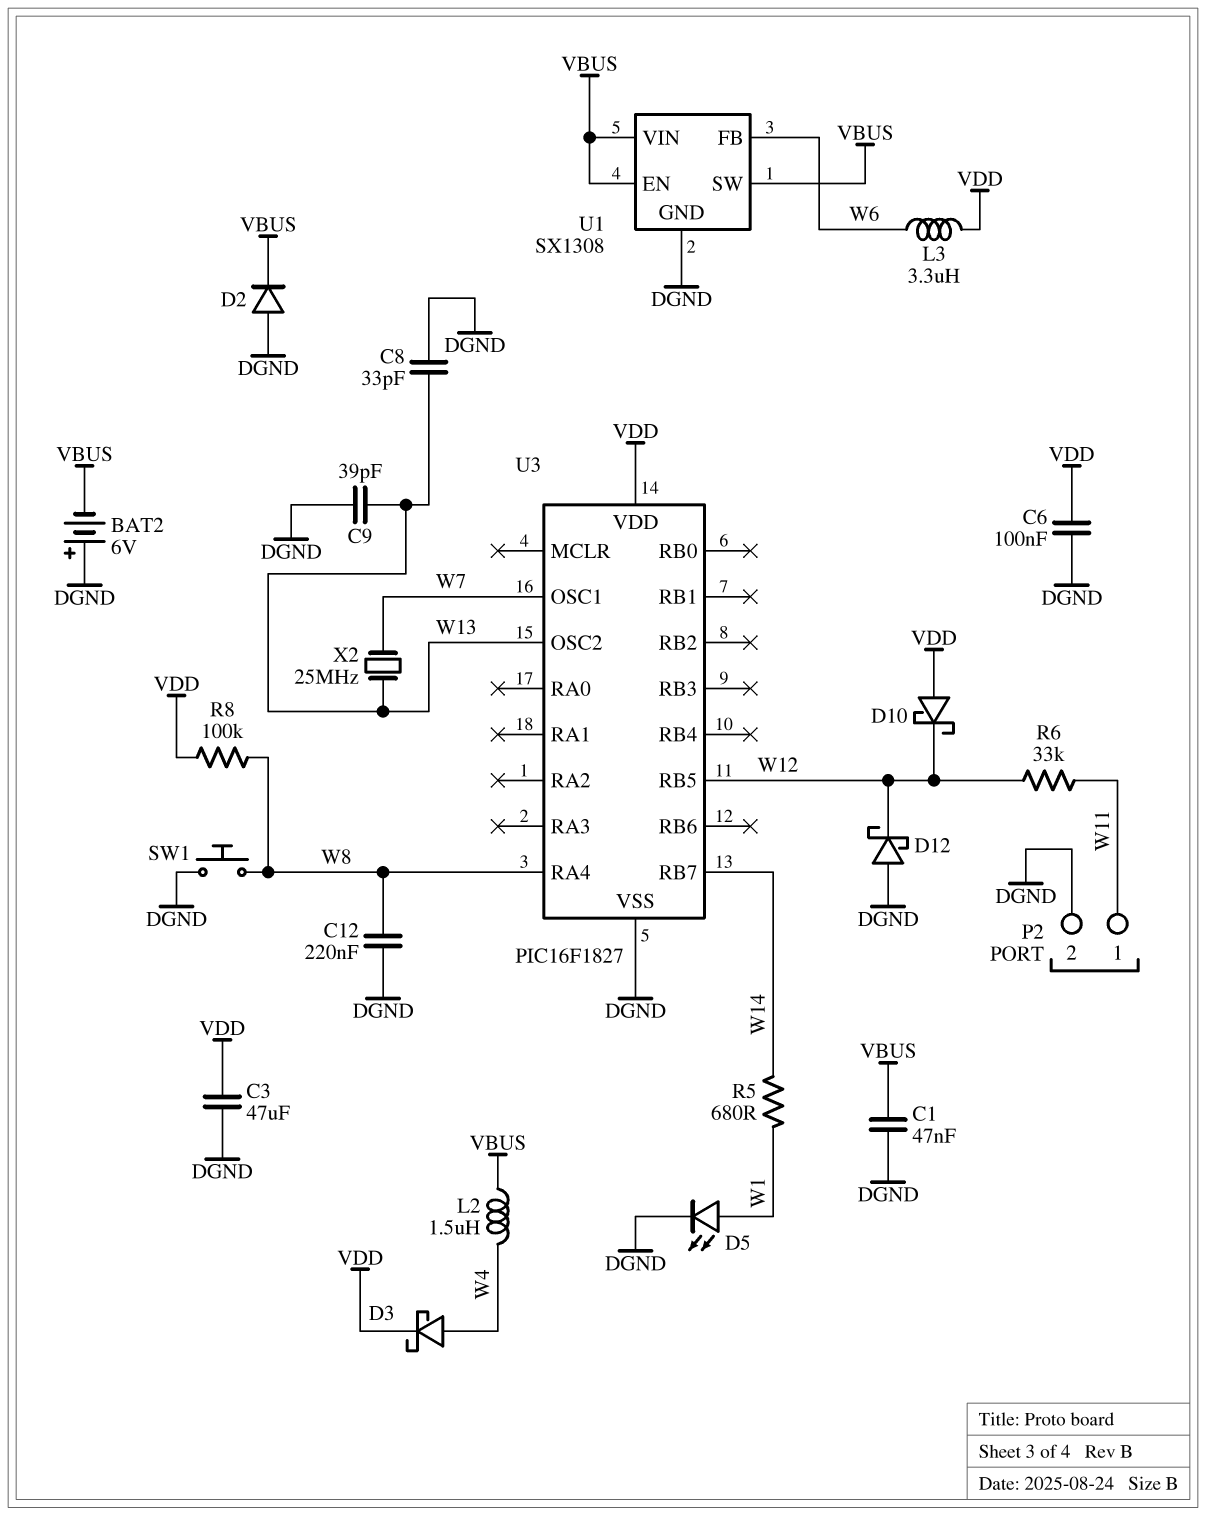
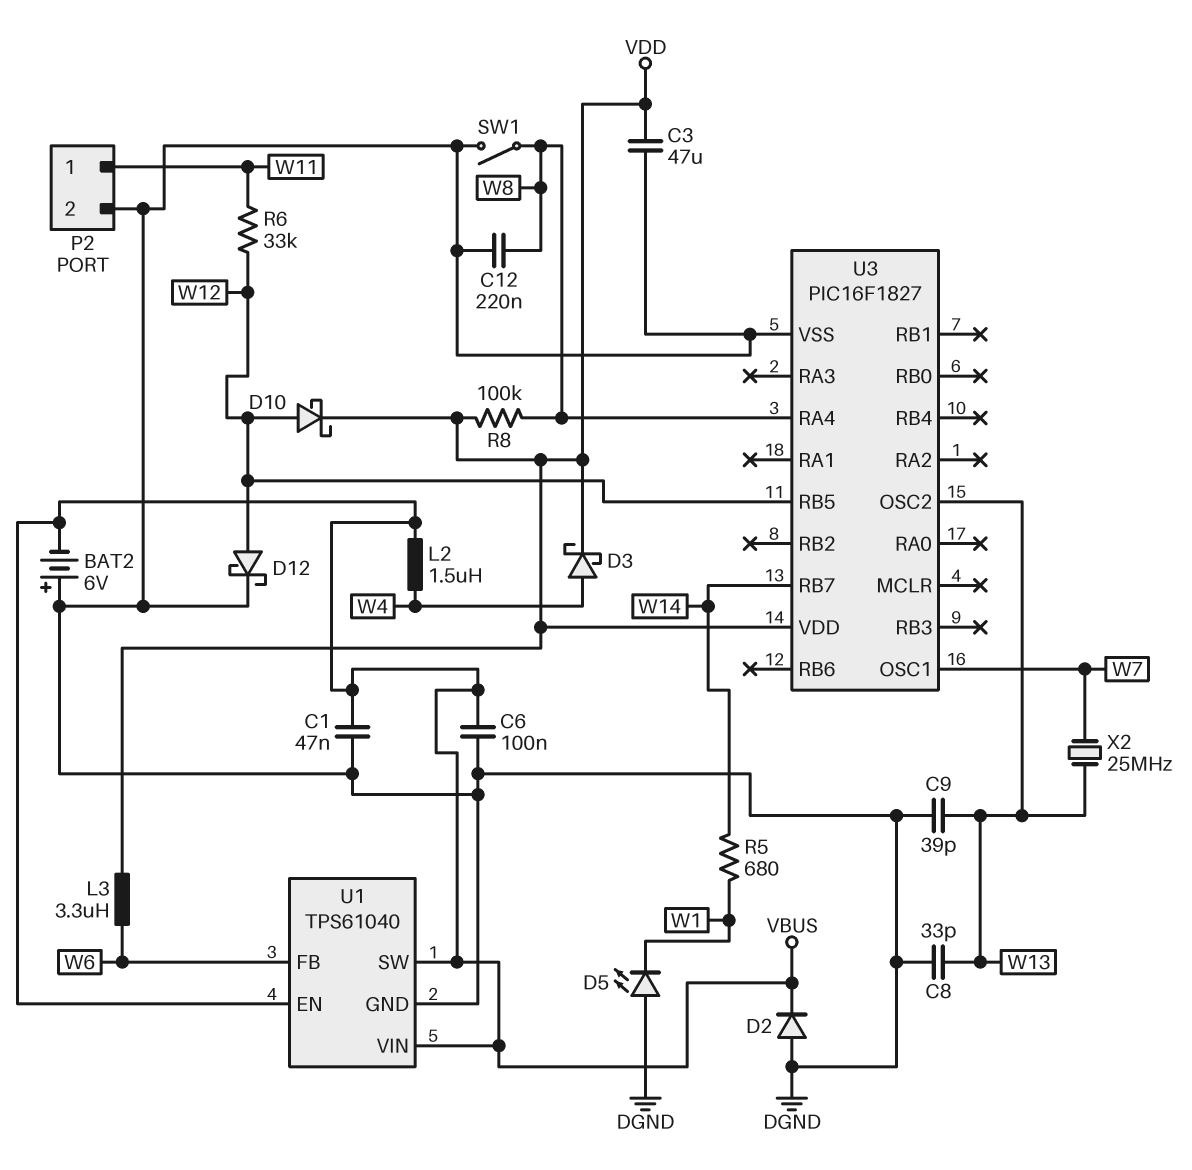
C6: 100nF (DGND, VDD) -> 100nF (DGND, VBUS)
D5: LED (A W1, K DGND) -> LED (A DGND, K W1)
D10: schottky (A VDD, K W12) -> schottky (A W12, K VDD)
D12: schottky (A DGND, K W12) -> schottky (A W12, K DGND)
SW1: button (DGND, W8) -> switch (DGND, W8)
U1: SX1308 -> TPS61040

